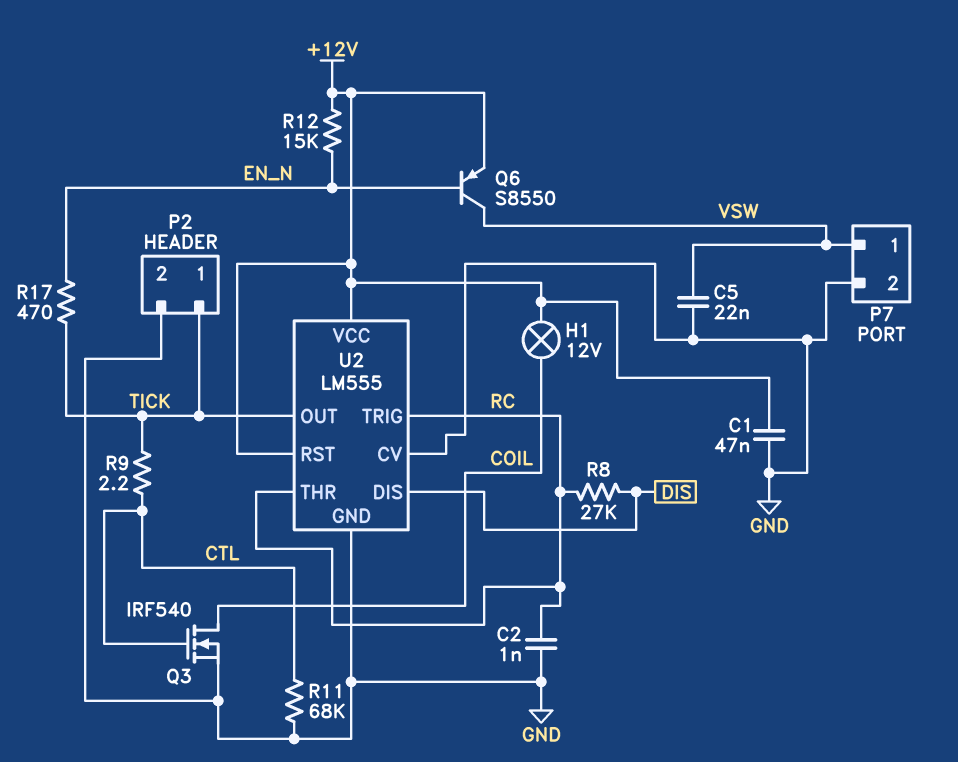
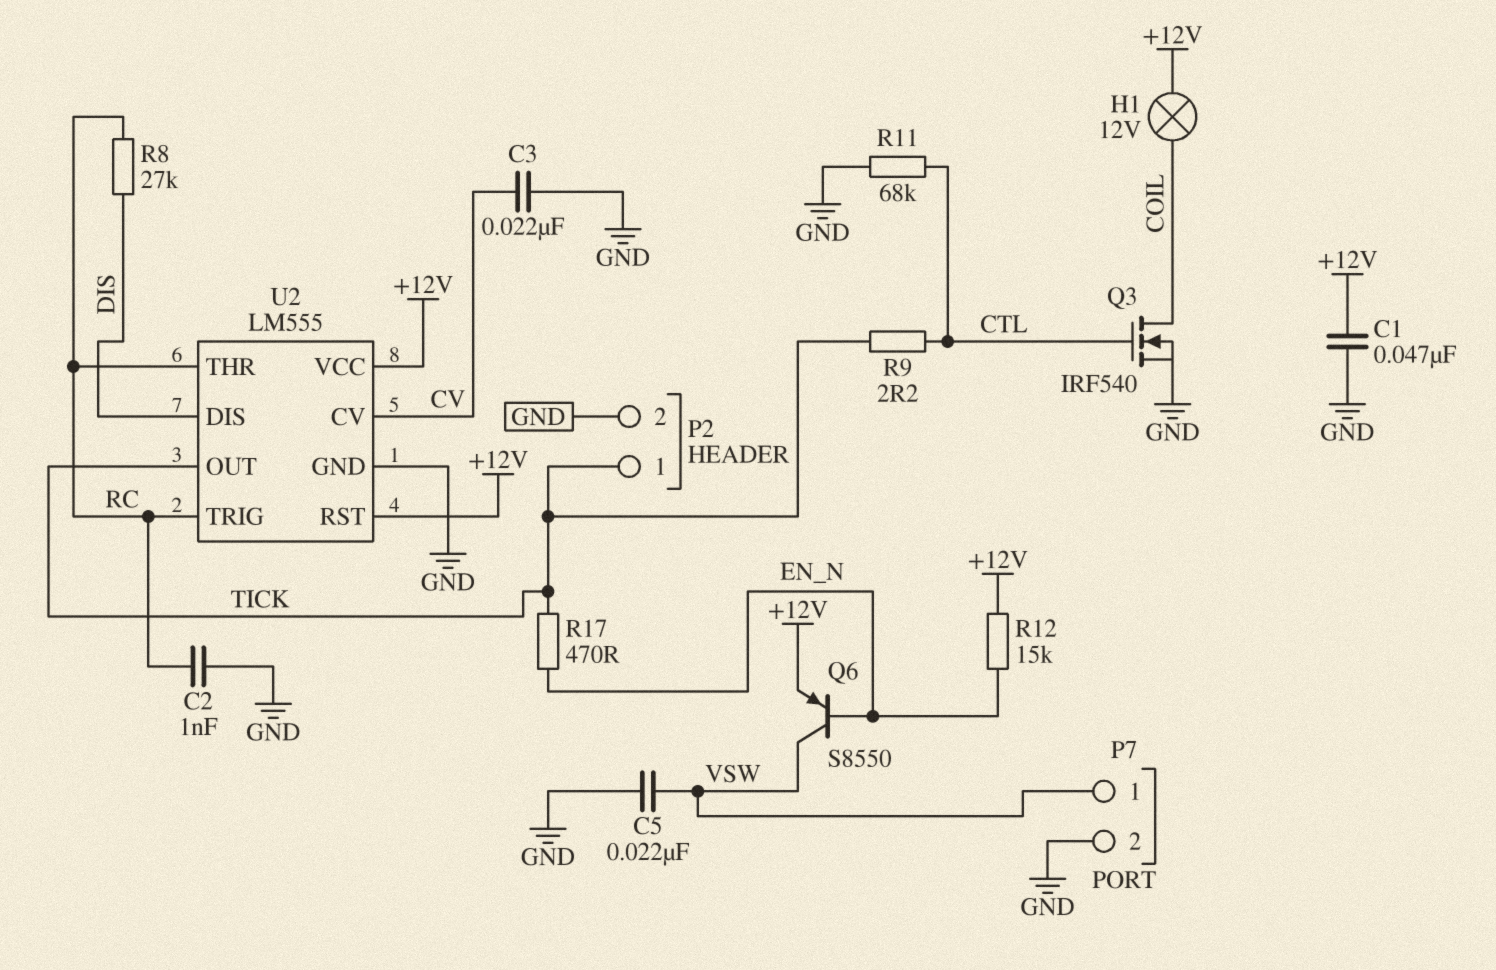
C3: none -> 22nF (CV, GND)
U2 pin CV: GND -> CV

